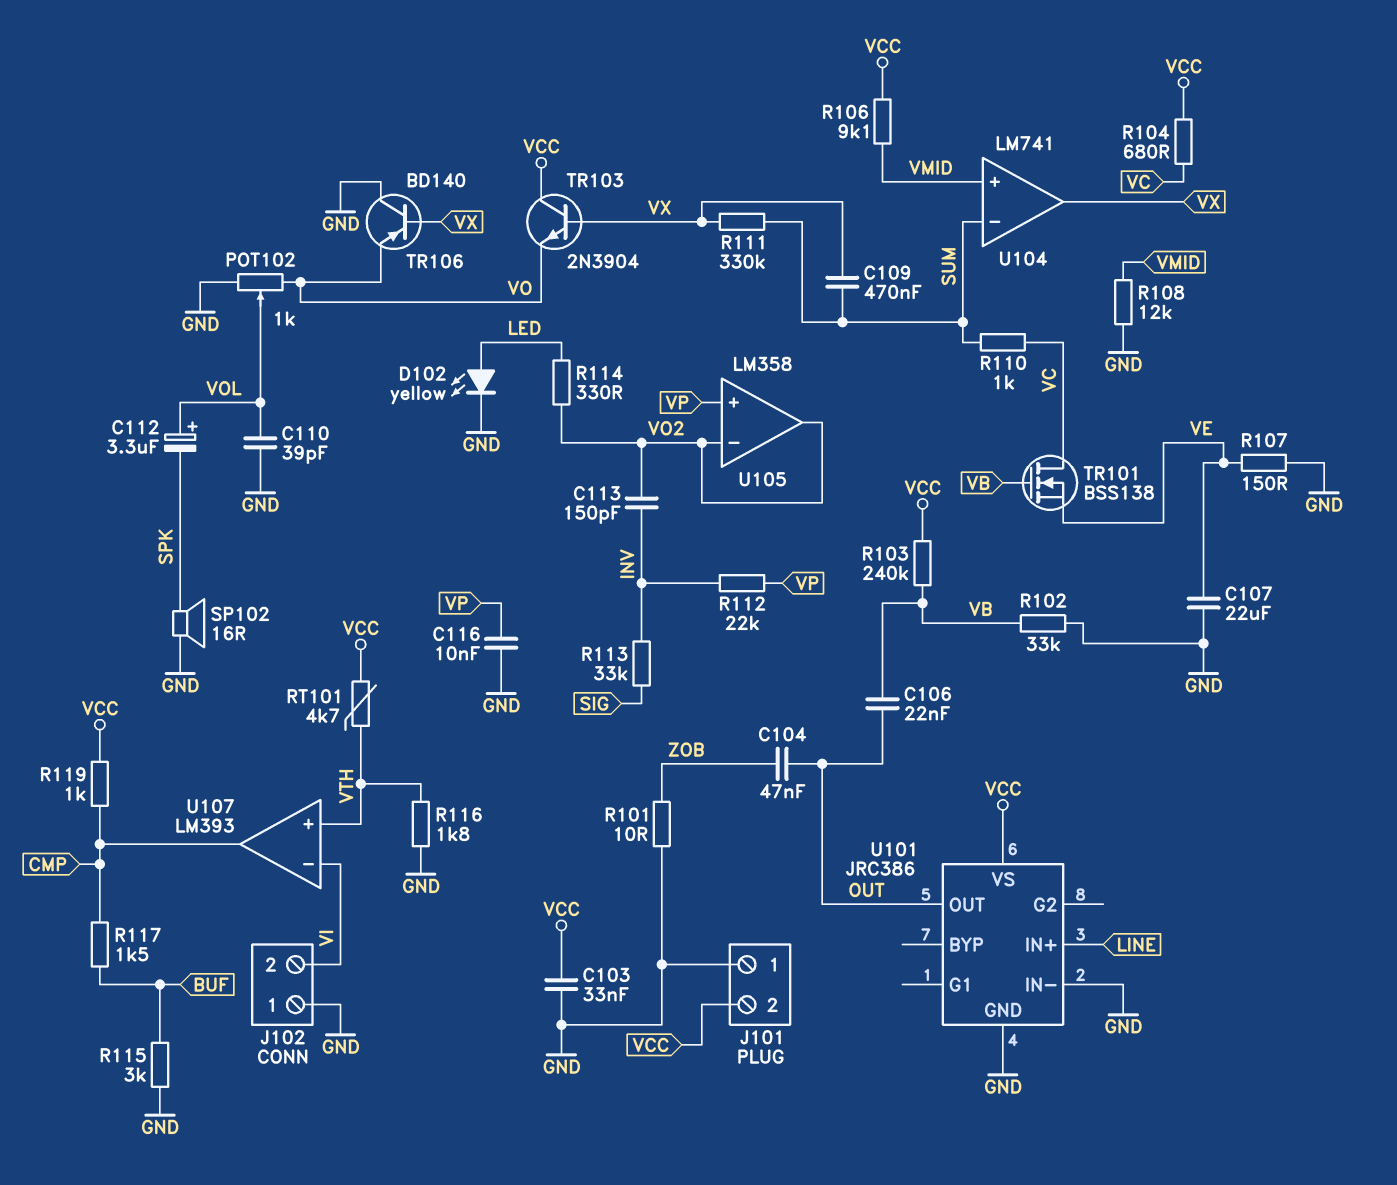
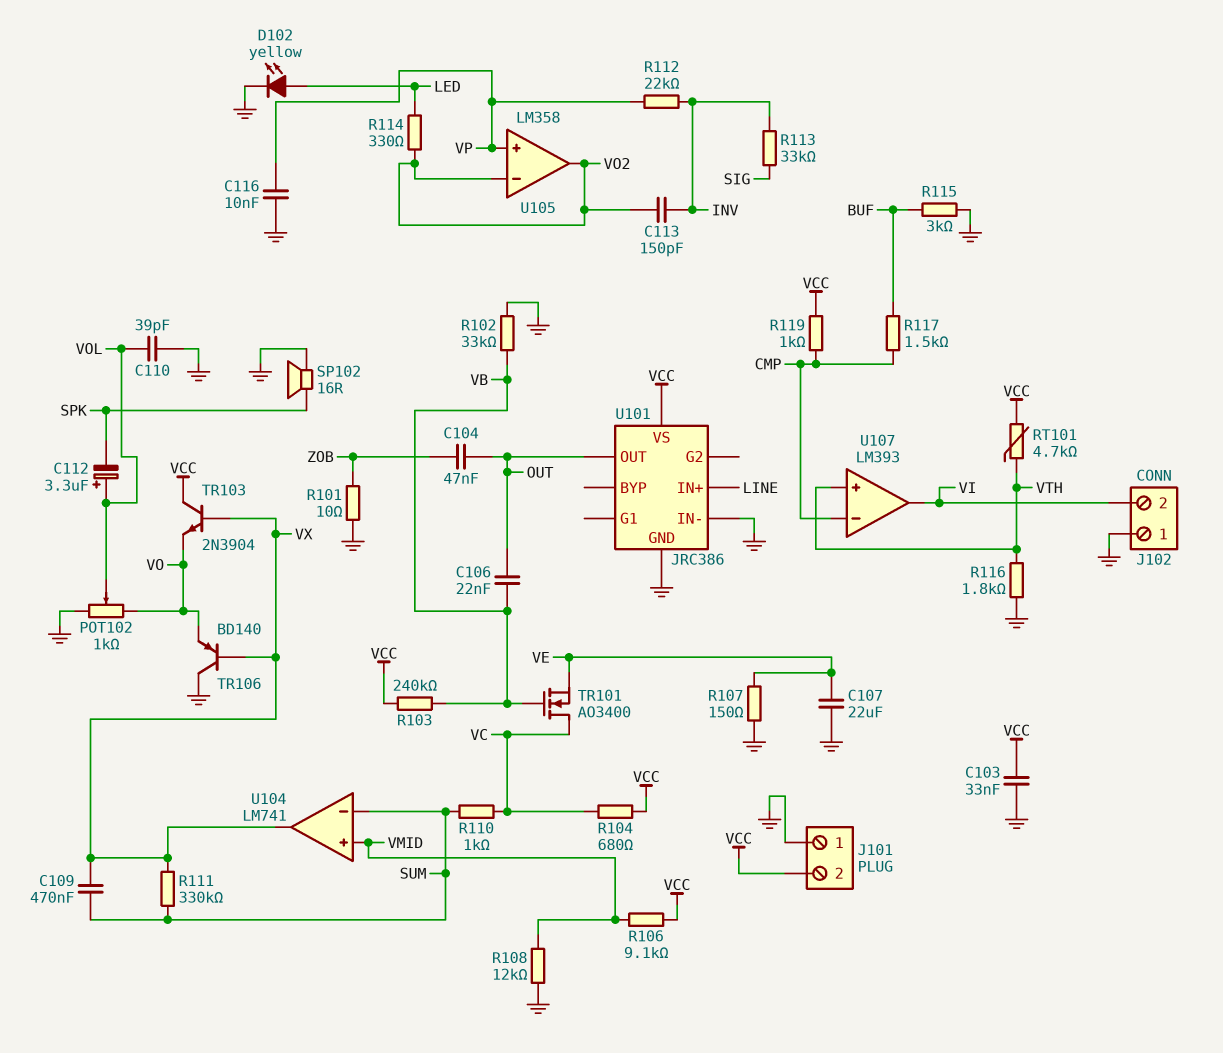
TR101: NMOS BSS138 (G VB, D VC, S VE) -> NMOS AO3400 (G VB, D VC, S VE)
U107 pin in-: VI -> CMP
U107 pin out: CMP -> VI

